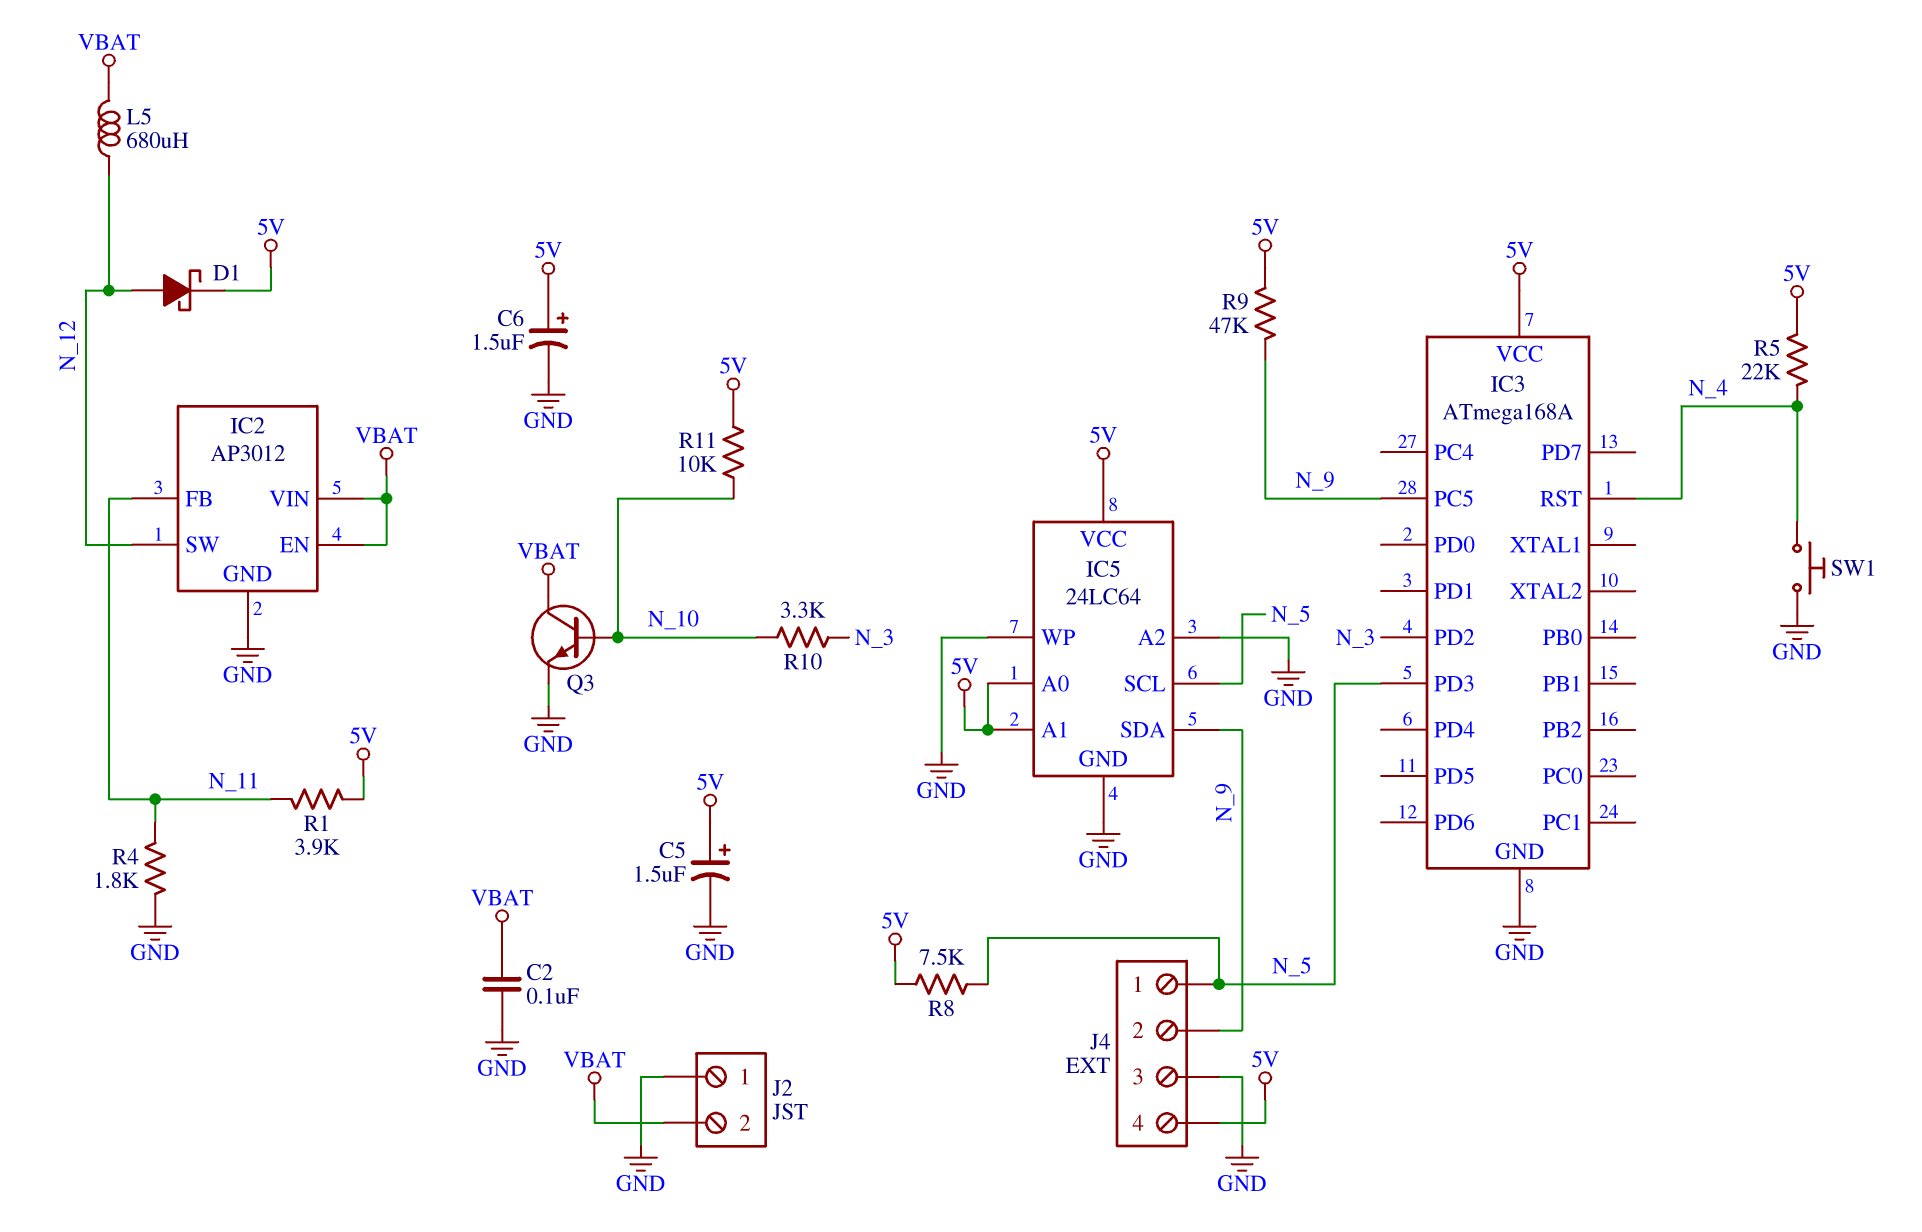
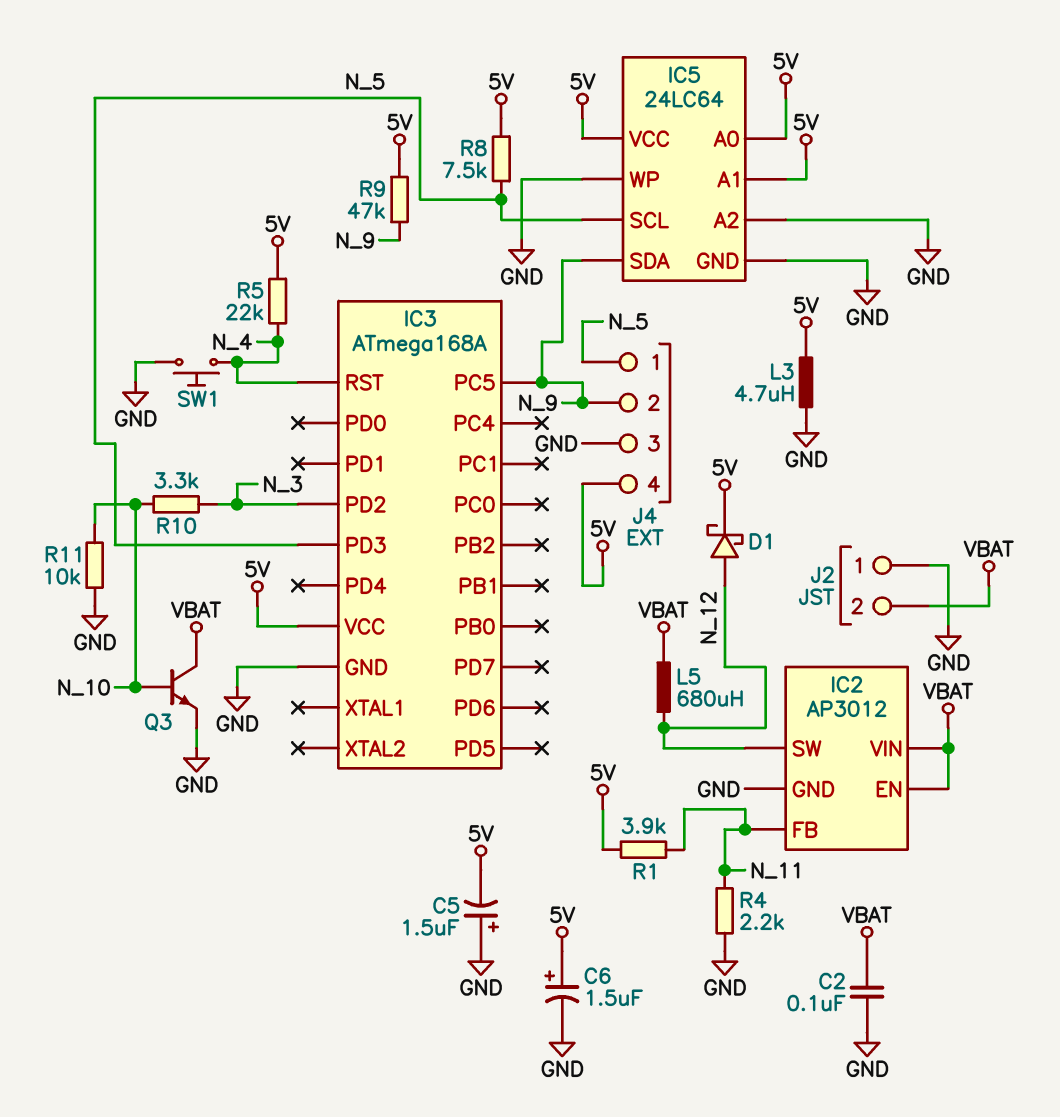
C5: 1.5uF (plus 5V, minus GND) -> 1.5uF (plus GND, minus 5V)
L3: none -> 4.7uH (5V, GND)
R4: 1.8k (GND, N_11) -> 2.2k (GND, N_11)
R11: 10k (5V, N_10) -> 10k (GND, N_10)

